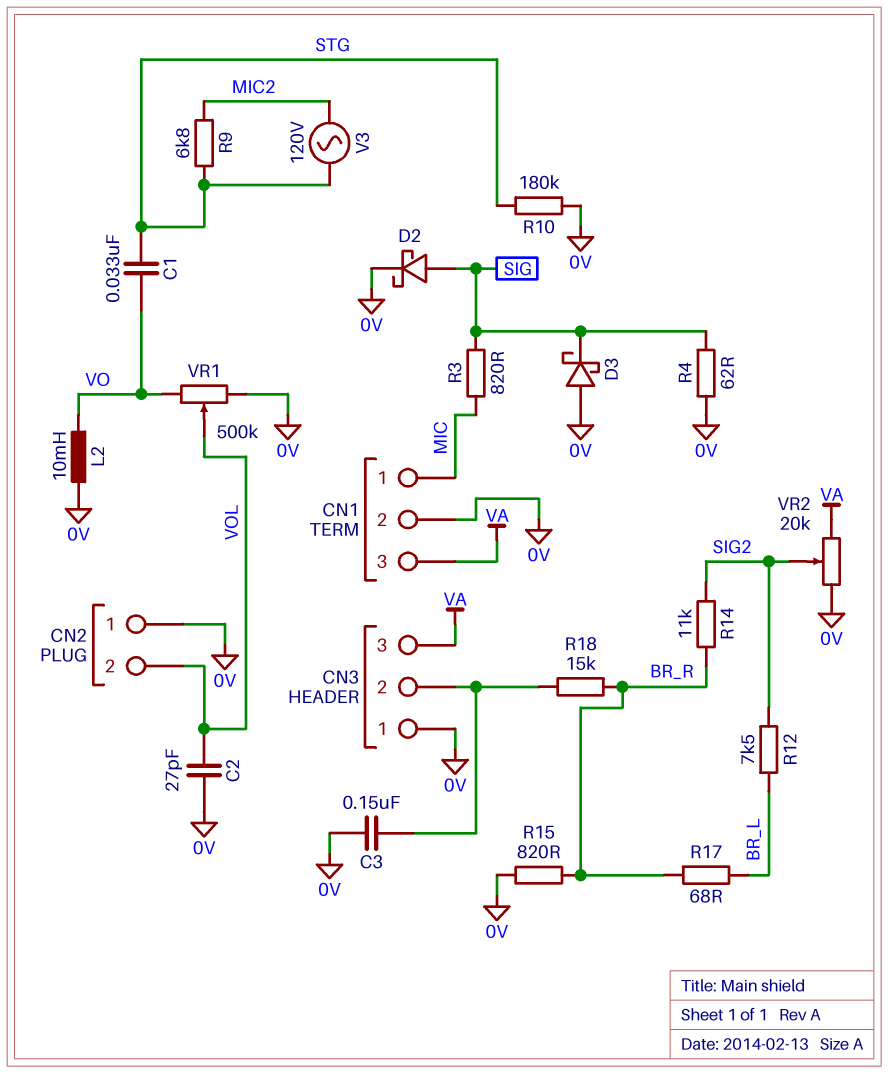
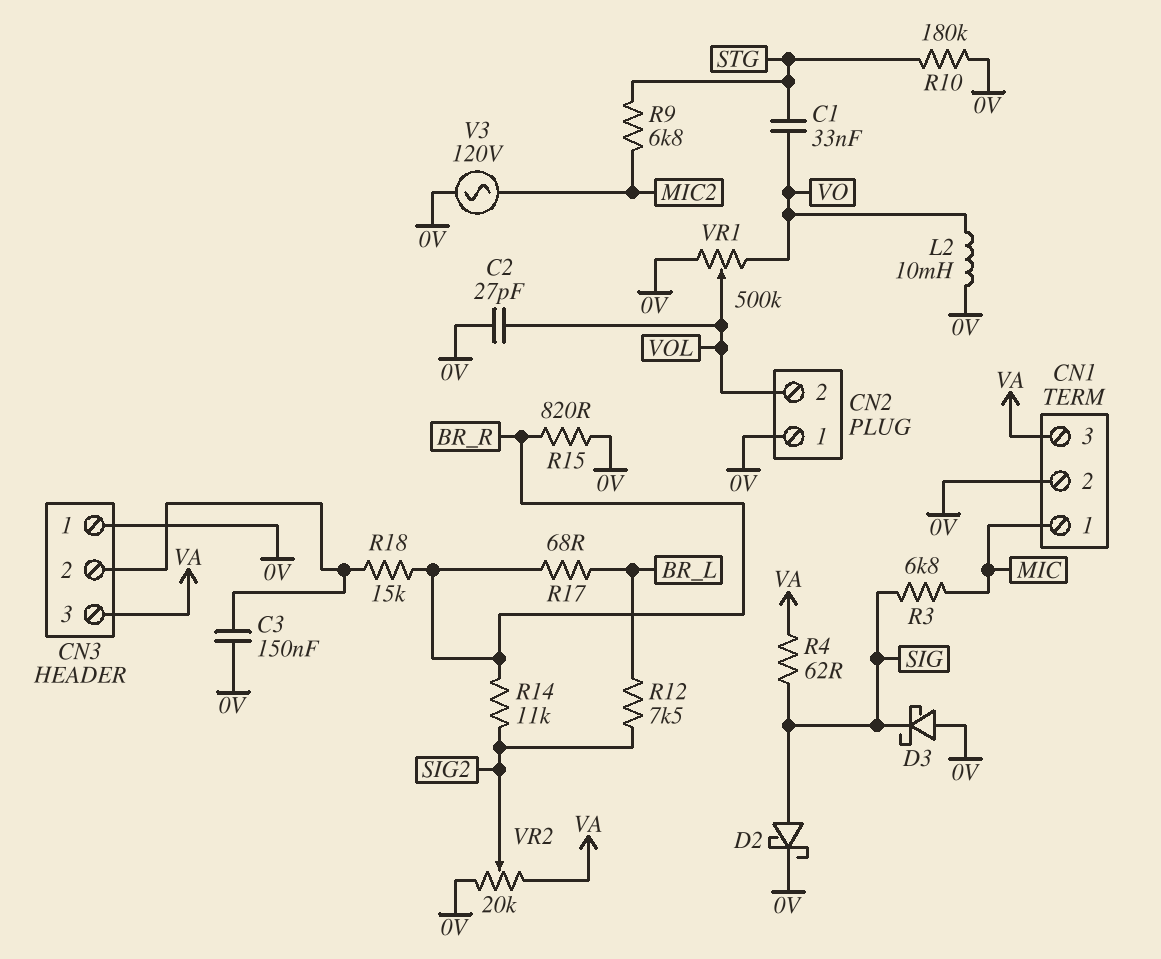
R3: 820 (MIC, SIG) -> 6.8k (MIC, SIG)
R4: 62 (0V, SIG) -> 62 (SIG, VA)
V3: AC 120V (MIC2, STG) -> AC 120V (0V, MIC2)

